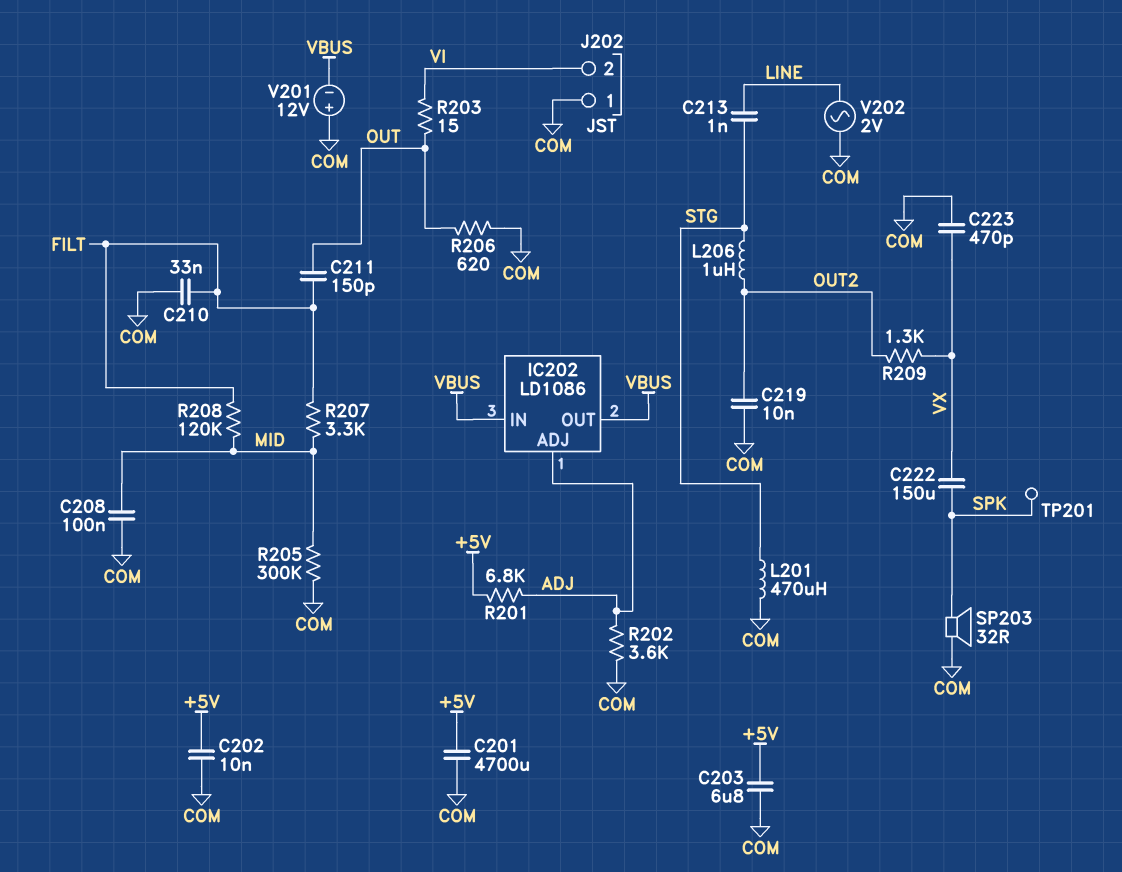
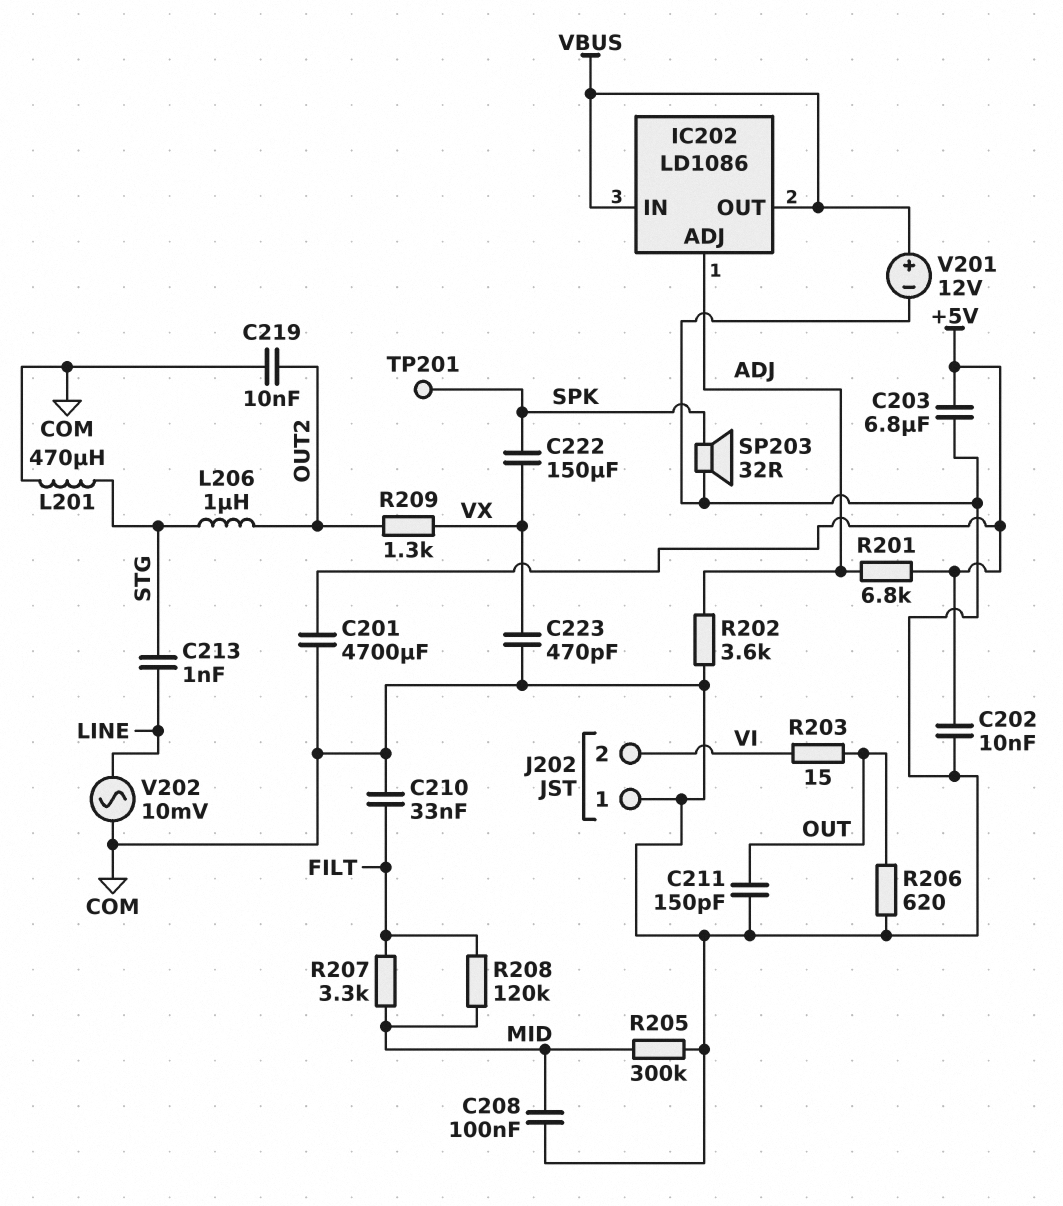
C211: 150pF (FILT, OUT) -> 150pF (COM, OUT)
V201: 12V (plus COM, minus VBUS) -> 12V (plus VBUS, minus COM)
V202: AC 2V (COM, LINE) -> AC 10mV (COM, LINE)

